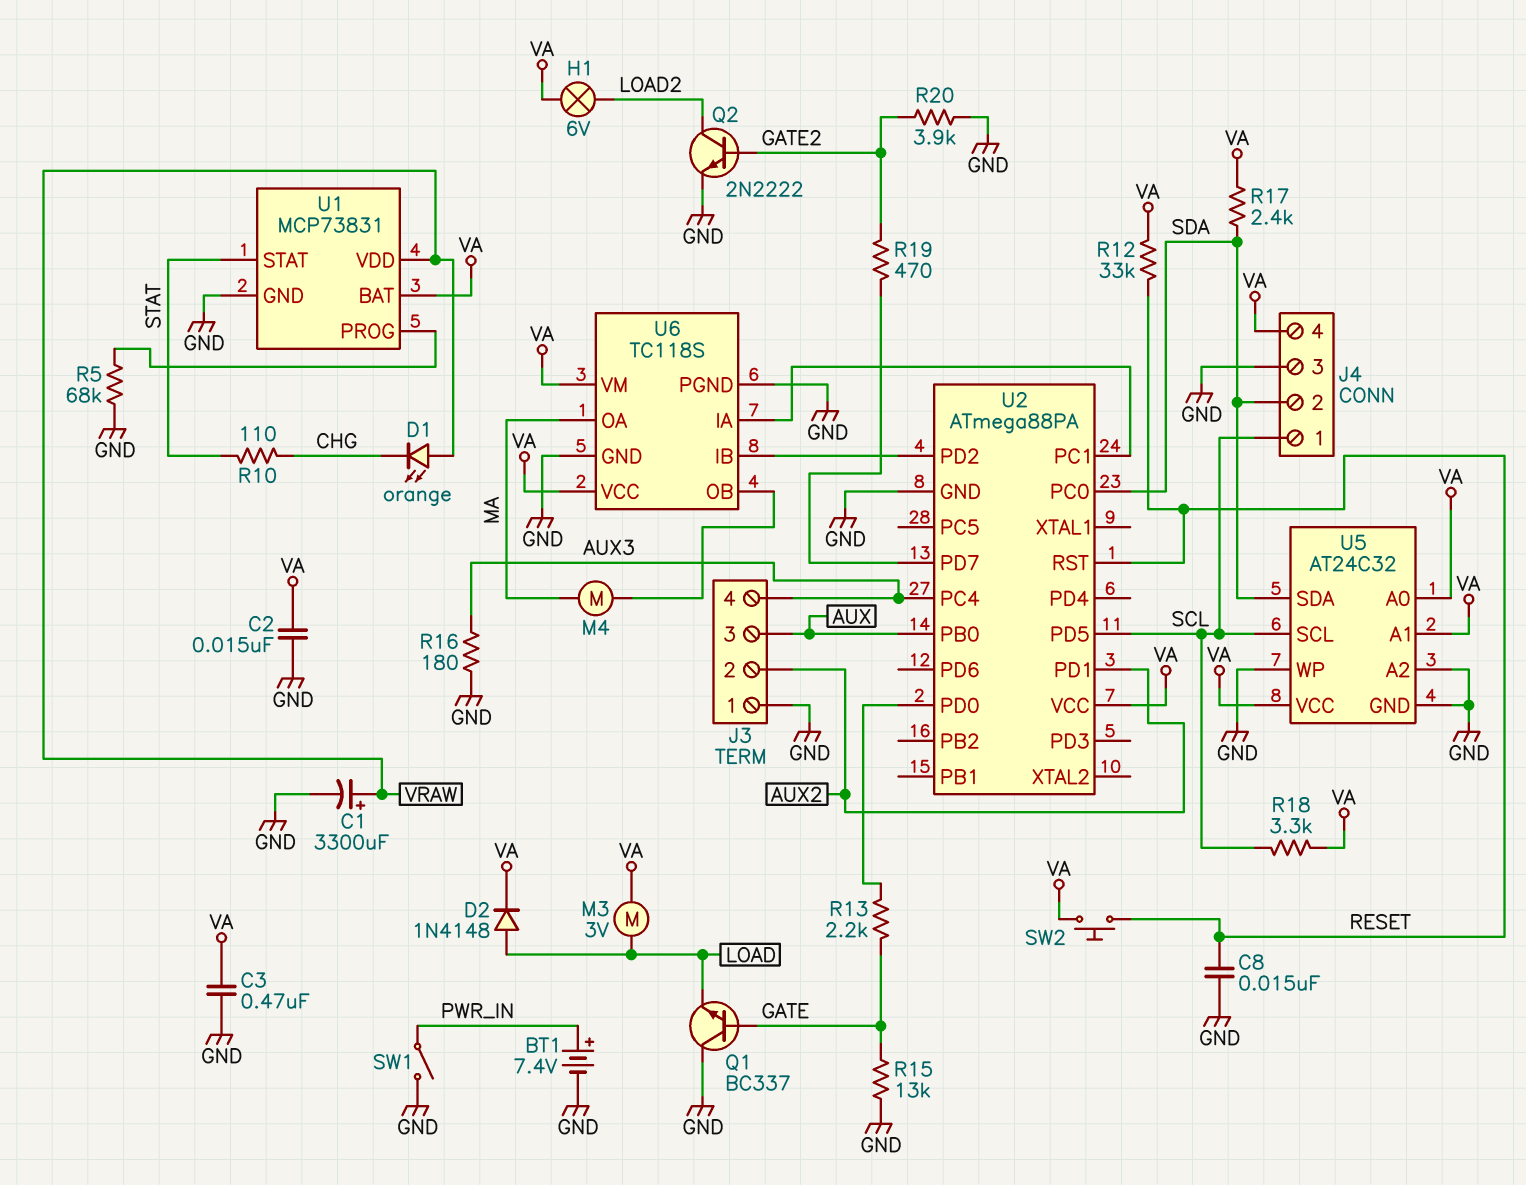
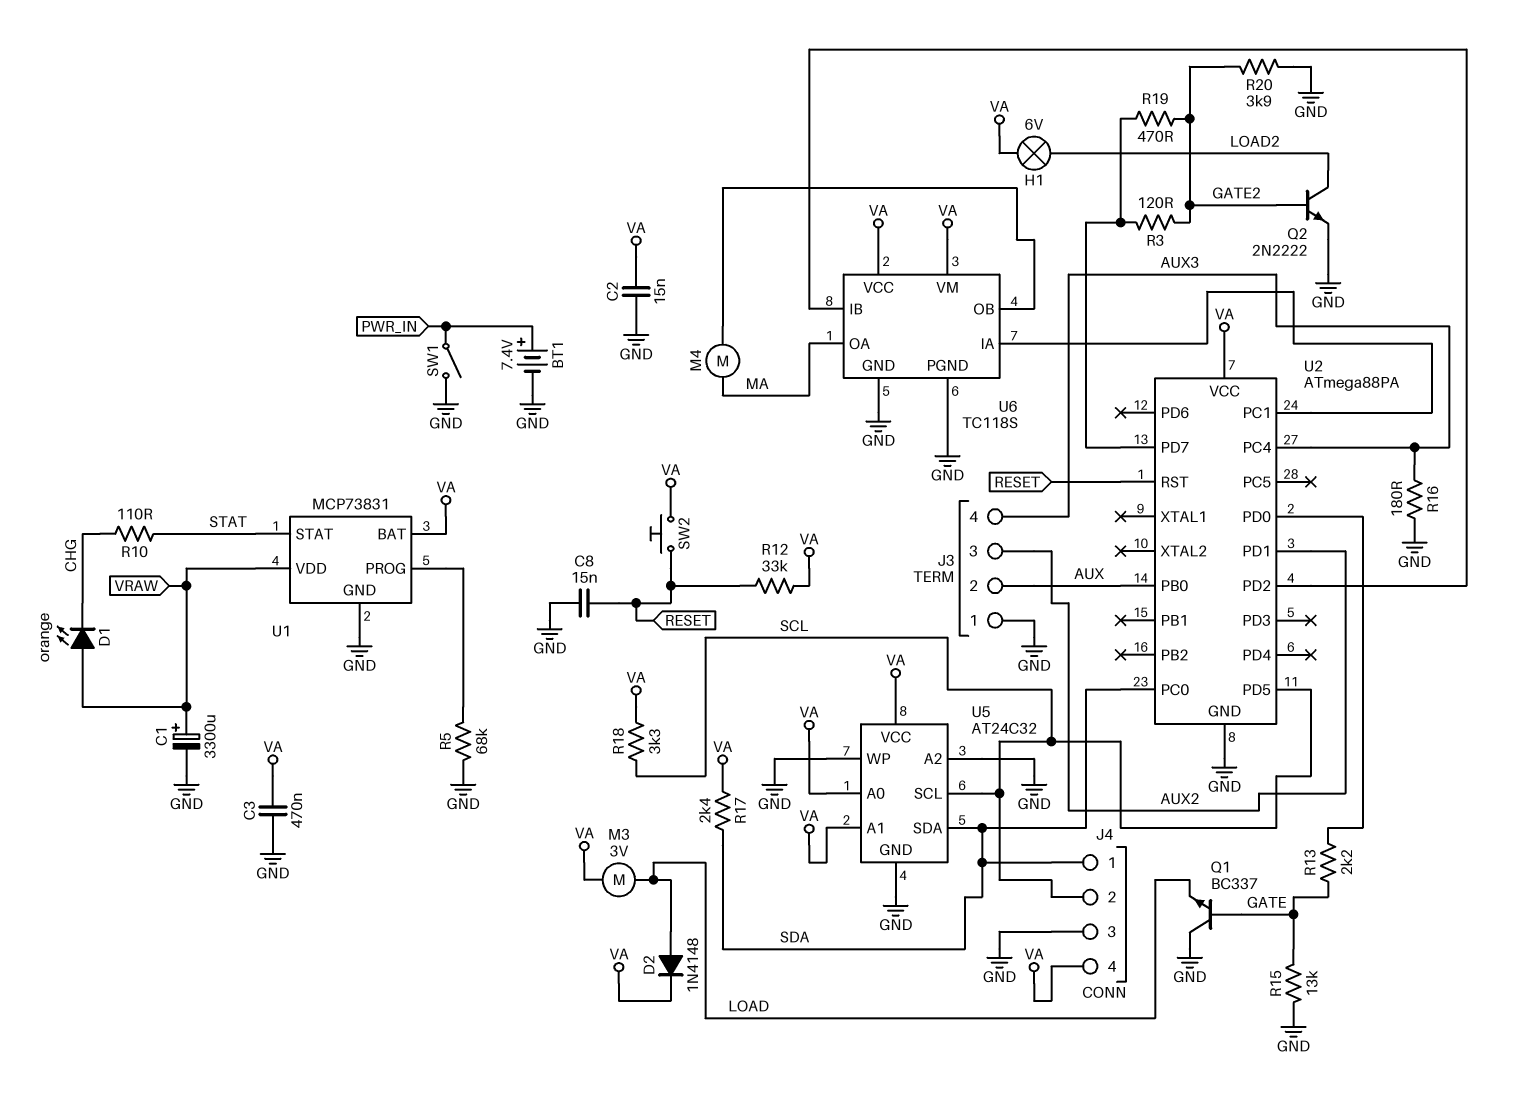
J3 pin 2: AUX2 -> AUX
J3 pin 3: AUX -> AUX2
J4 pin 1: SCL -> SDA
J4 pin 2: SDA -> SCL
R3: none -> 120 (GATE2, U2/PD7)

